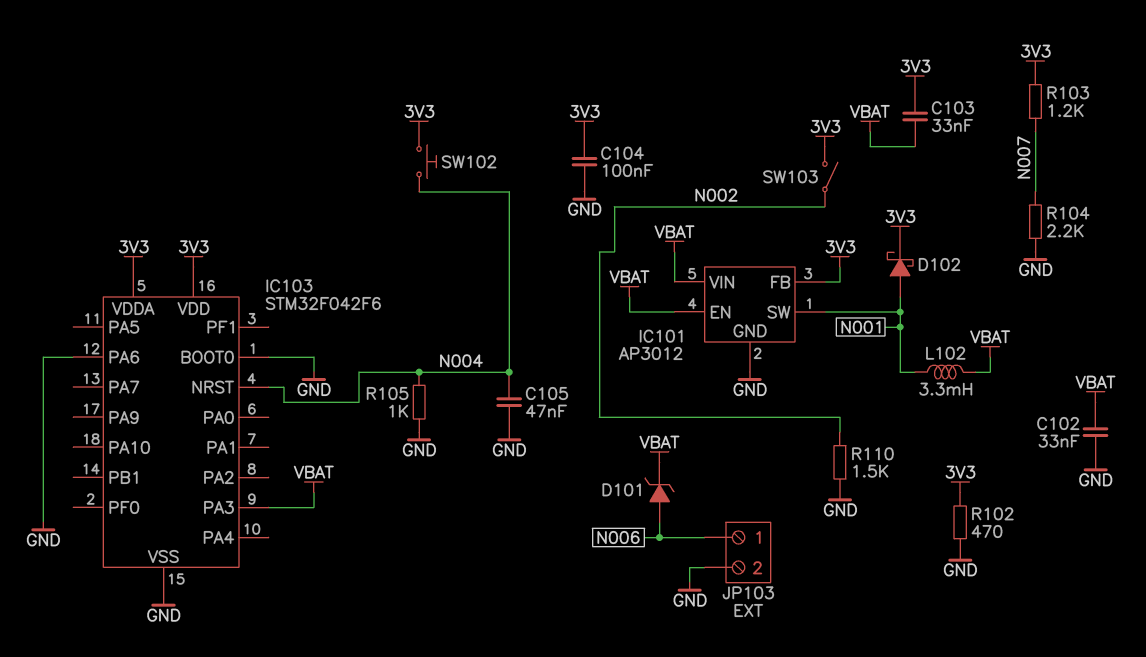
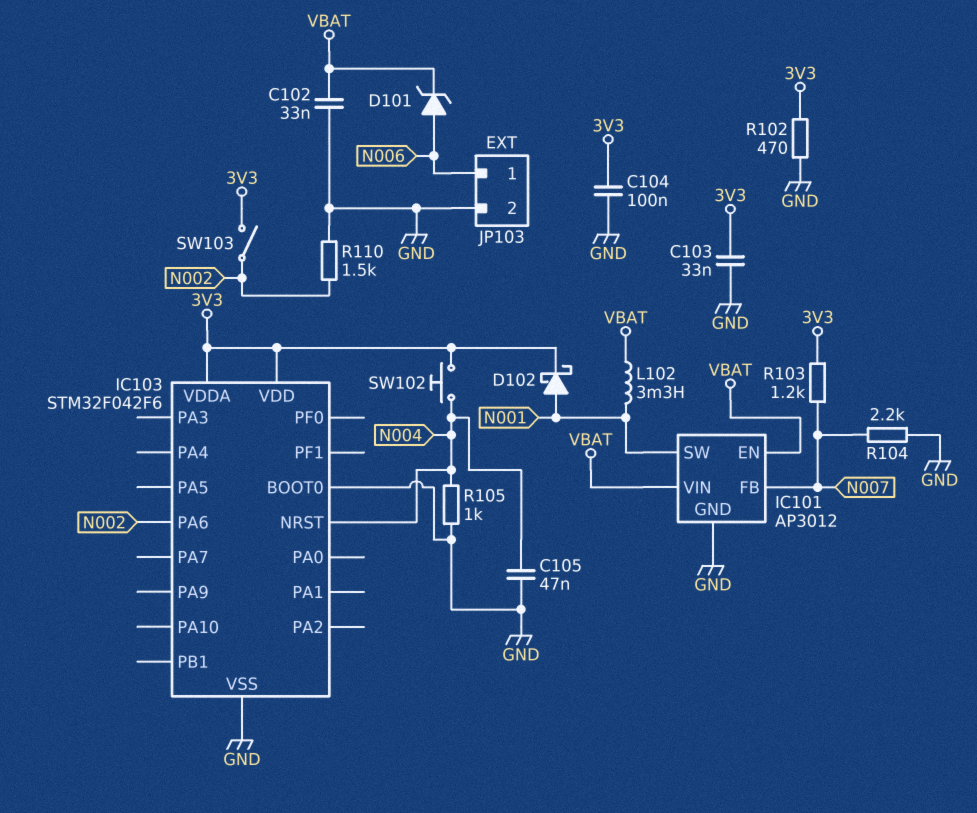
C103: 33nF (3V3, VBAT) -> 33nF (3V3, GND)
IC101 pin FB: 3V3 -> N007
IC103 pin PA3: VBAT -> none
IC103 pin PA6: GND -> N002

